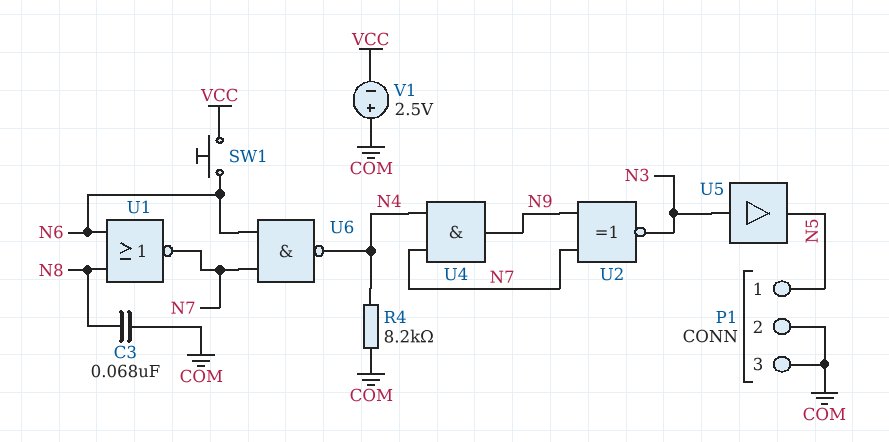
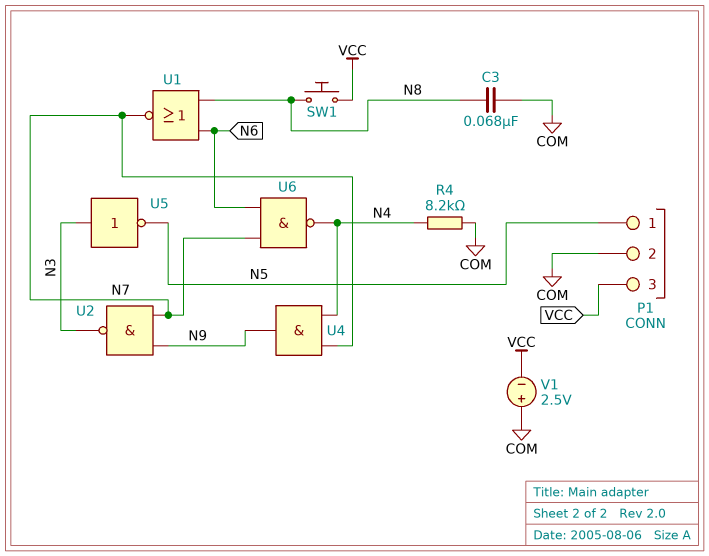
P1 pin 3: COM -> VCC
SW1: button (N6, VCC) -> button (N8, VCC)
U2: XNOR (in N7, in N9, out N3) -> NAND (in N7, in N9, out N3)
U5: buffer (in N3, out N5) -> NOT (in N3, out N5)

